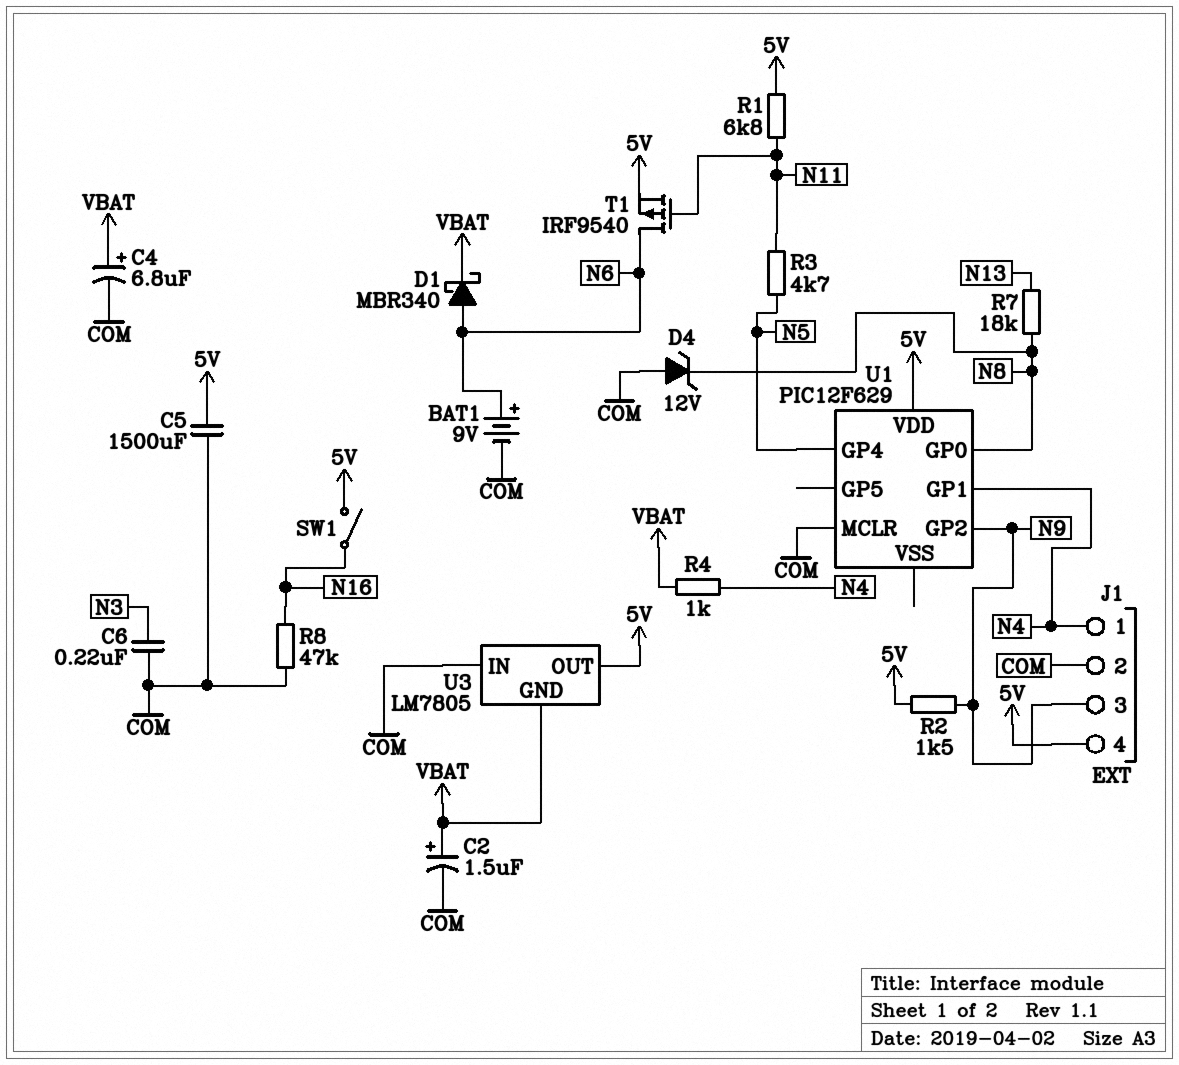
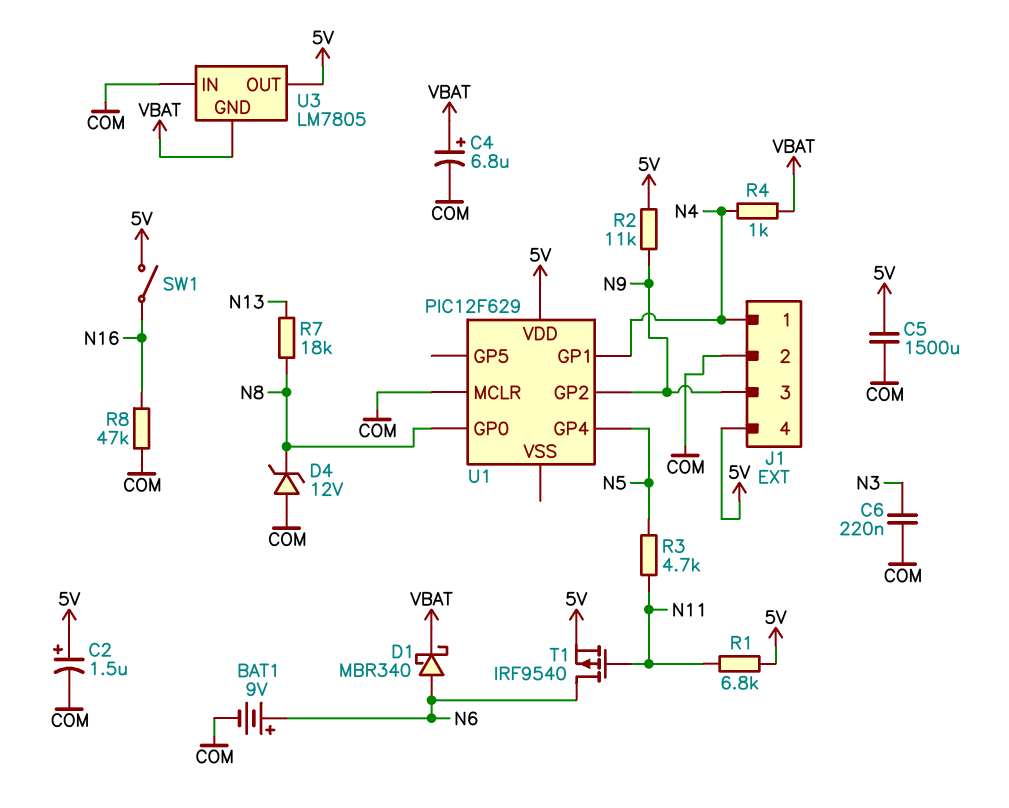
C2: 1.5uF (plus VBAT, minus COM) -> 1.5uF (plus 5V, minus COM)
R2: 1.5k (5V, N9) -> 11k (5V, N9)

